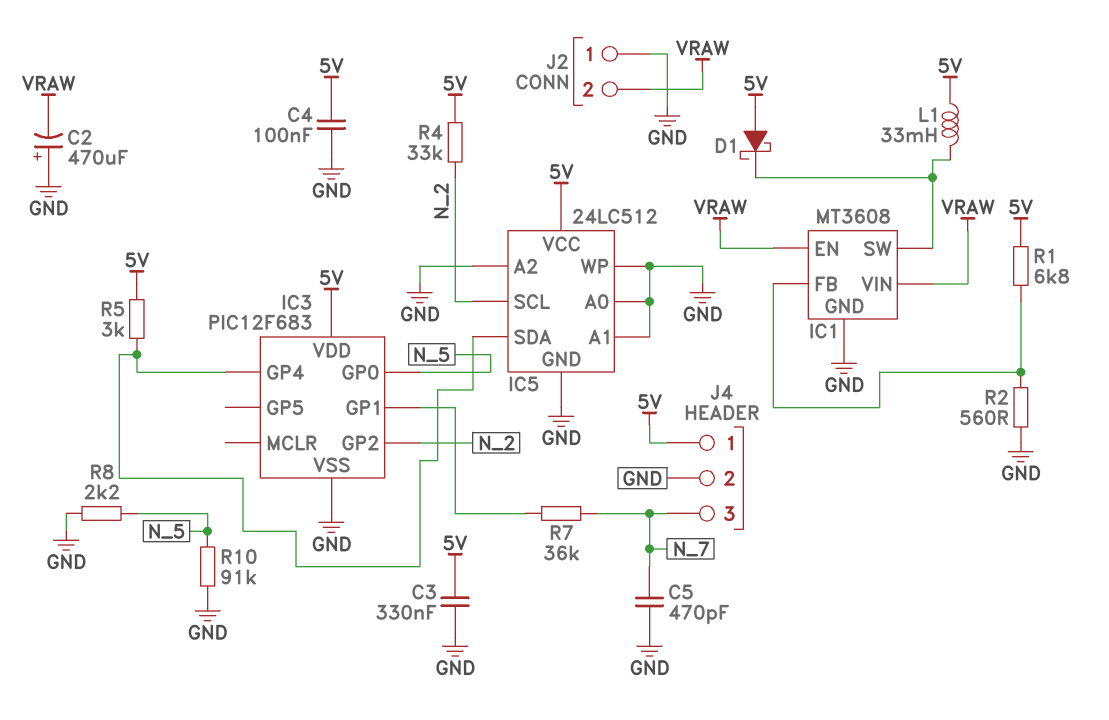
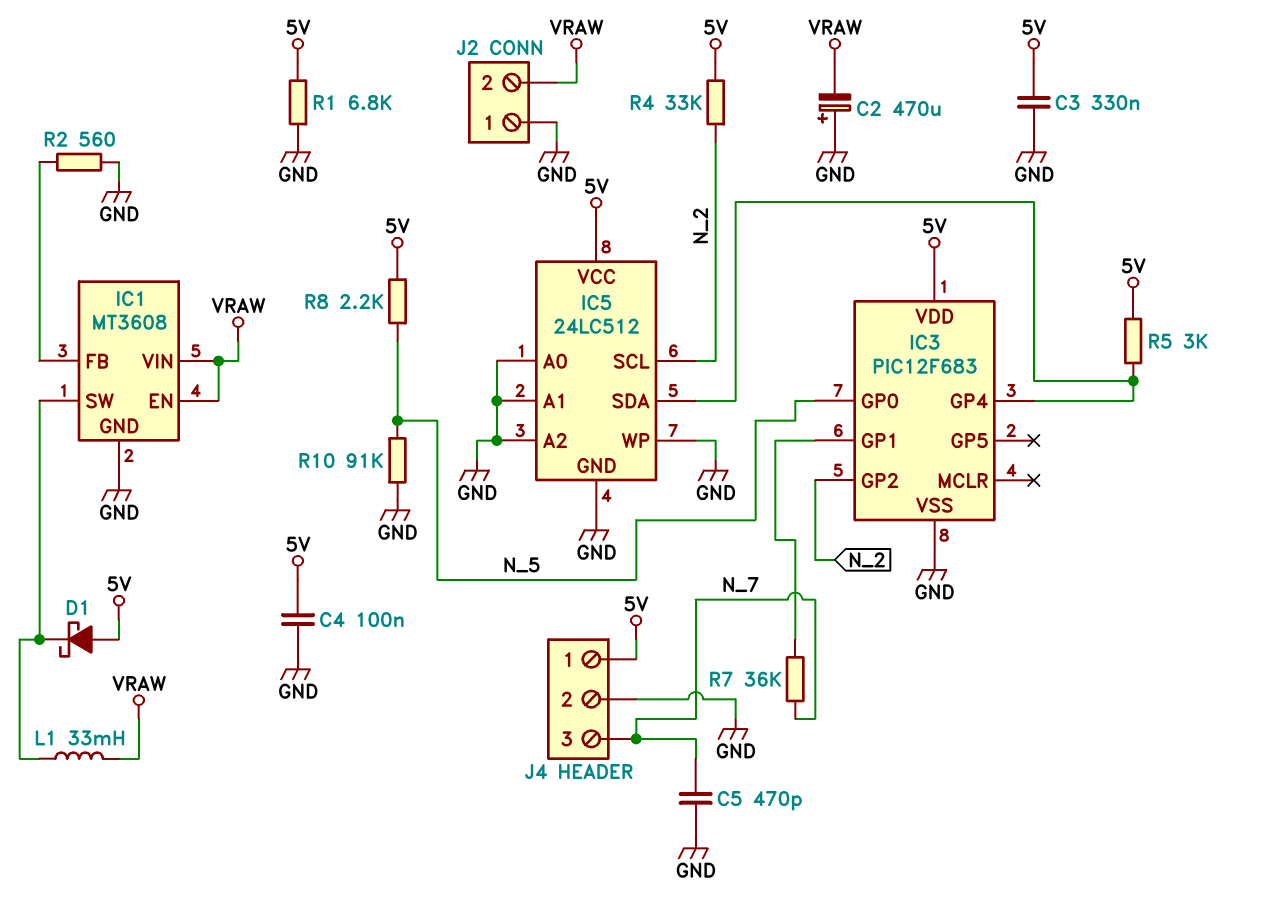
L1: 33mH (5V, IC1/SW) -> 33mH (IC1/SW, VRAW)
R1: 6.8k (5V, IC1/FB) -> 6.8k (5V, GND)
R8: 2.2k (GND, N_5) -> 2.2k (5V, N_5)

